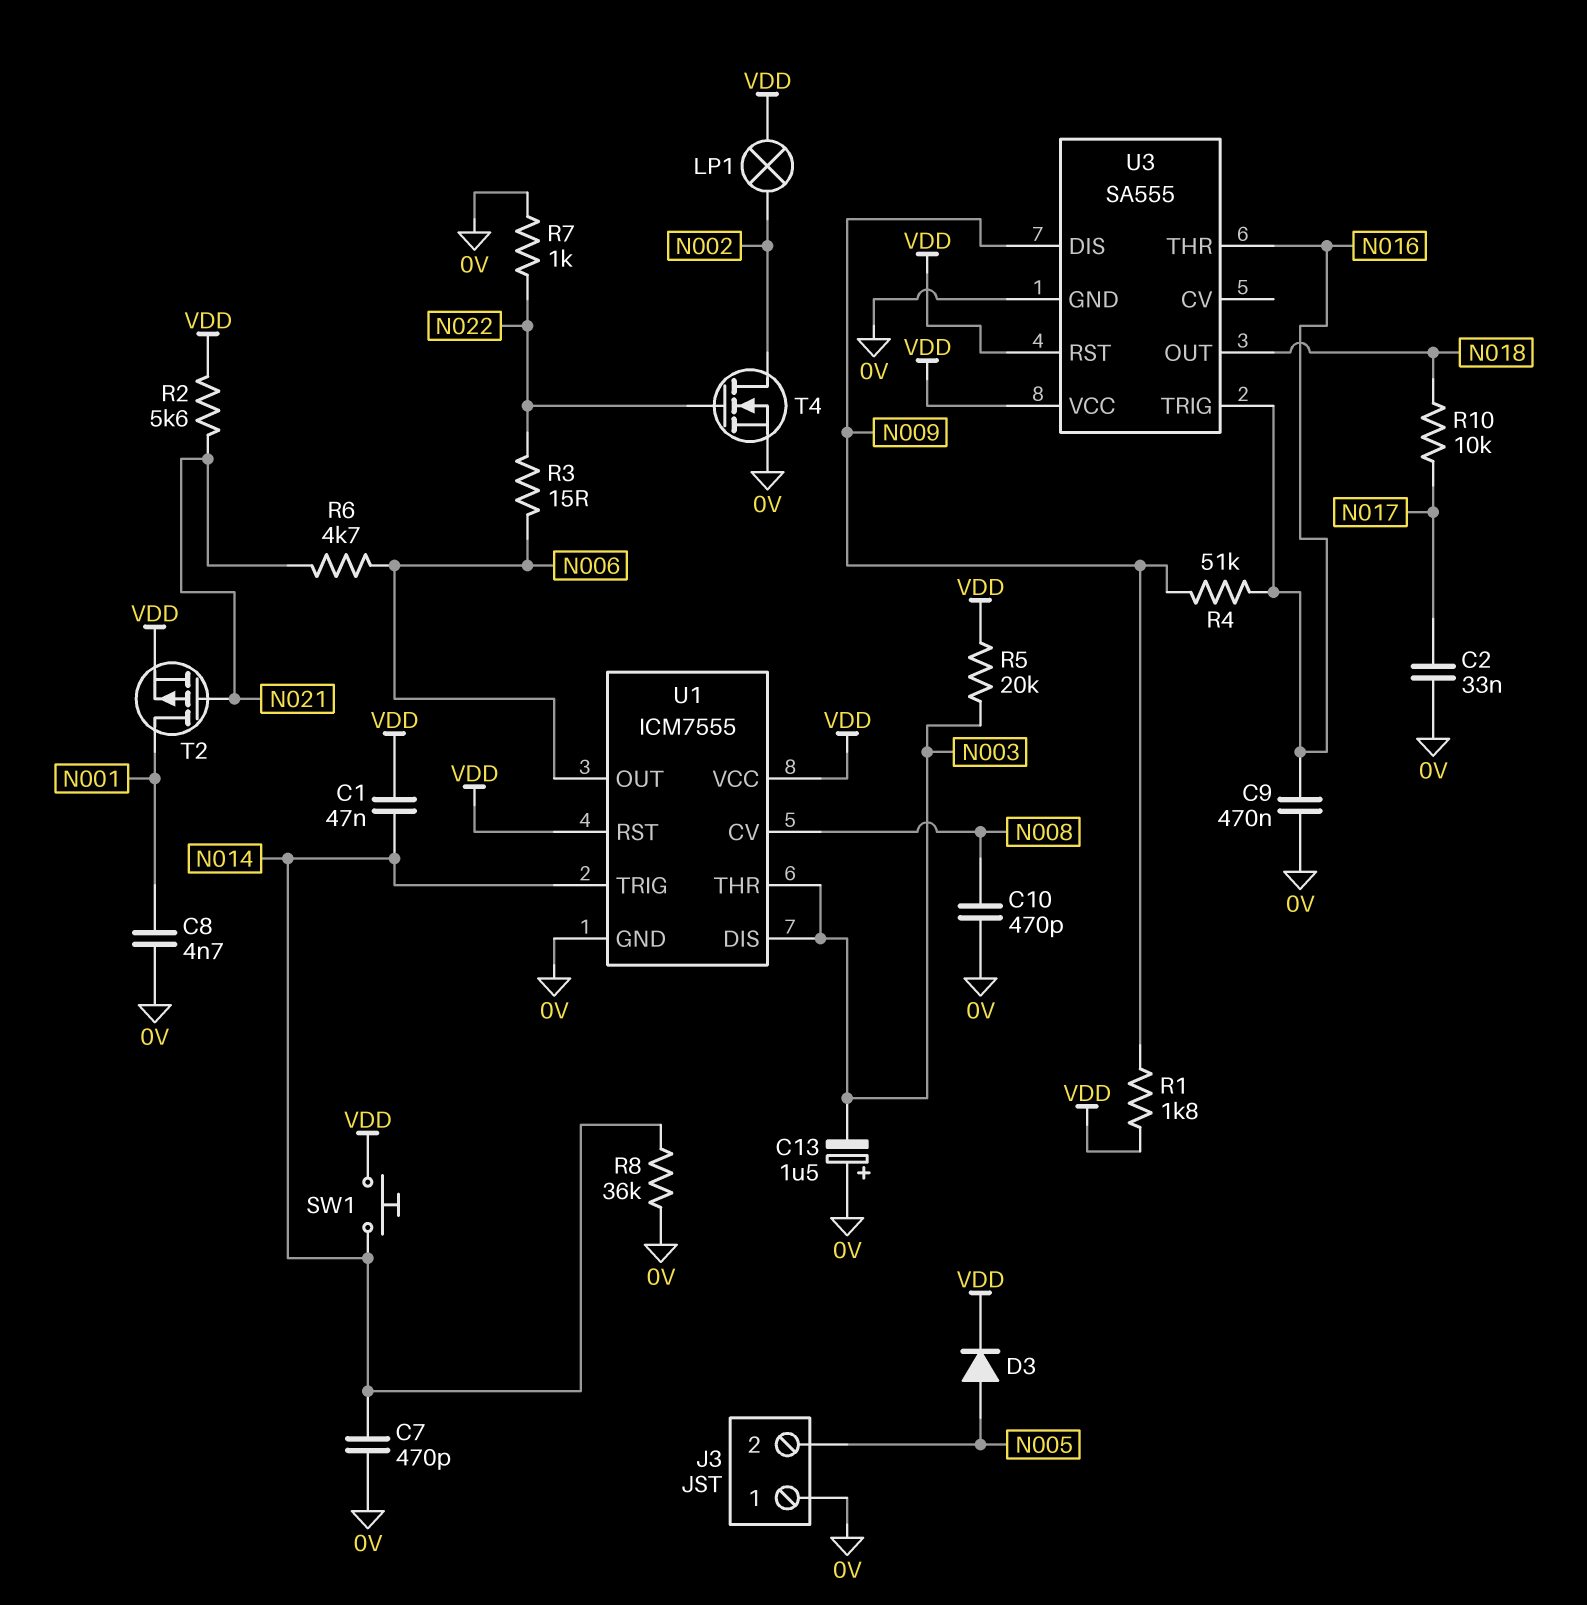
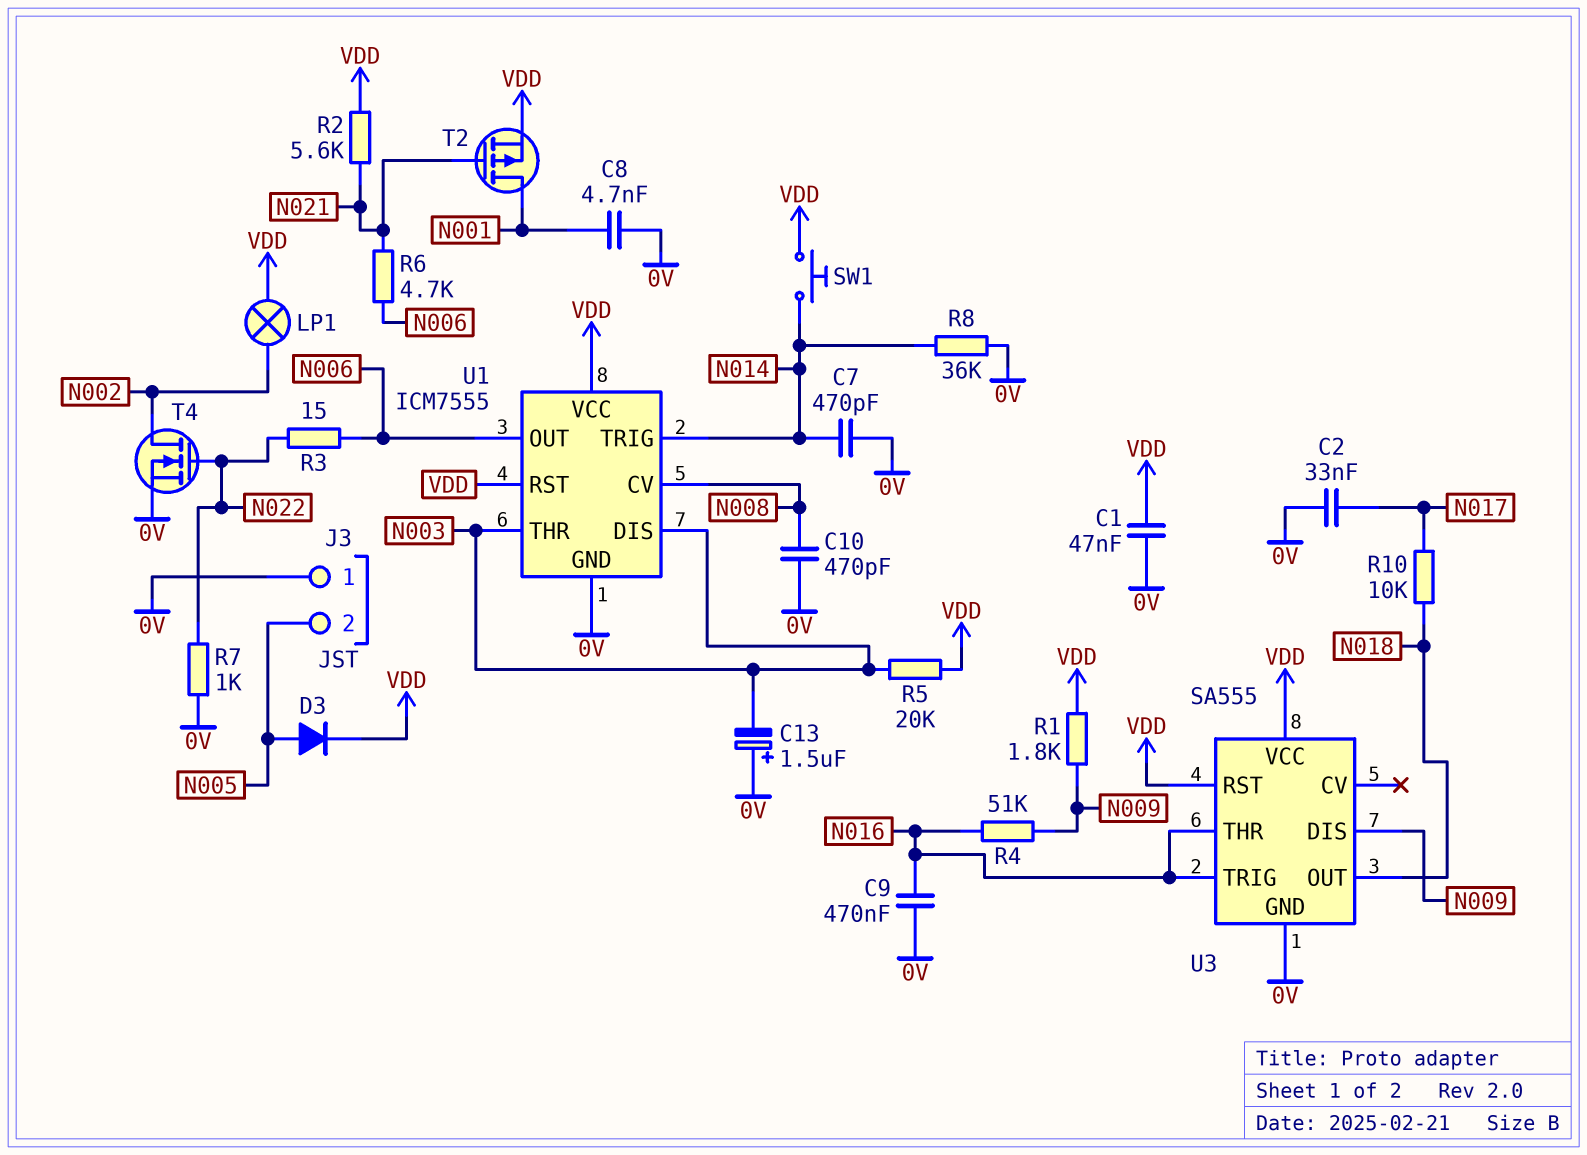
C1: 47nF (N014, VDD) -> 47nF (0V, VDD)

